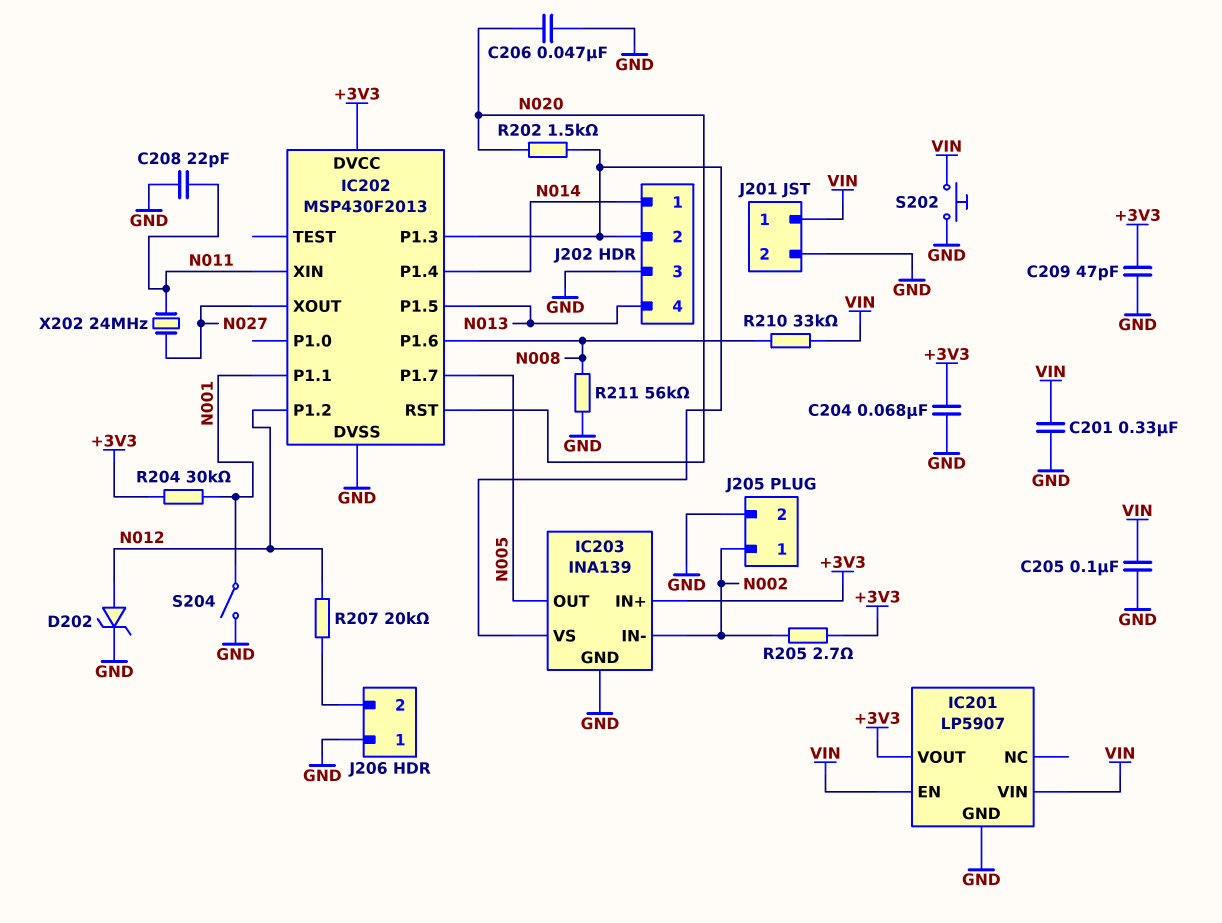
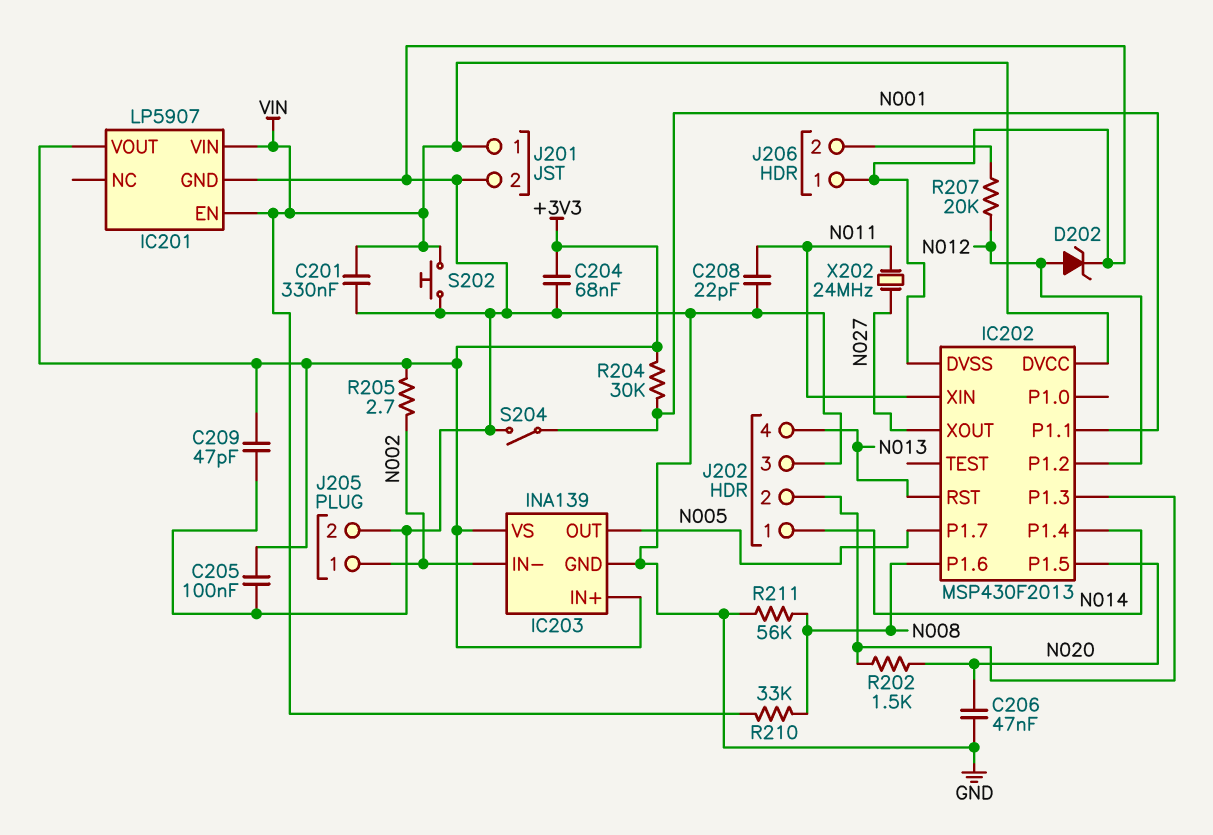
C205: 100nF (GND, VIN) -> 100nF (+3V3, GND)
IC202 pin DVCC: +3V3 -> VIN
IC202 pin P1.5: N013 -> N020
IC202 pin RST: N020 -> N013
IC203 pin VS: IC202/P1.3 -> +3V3

